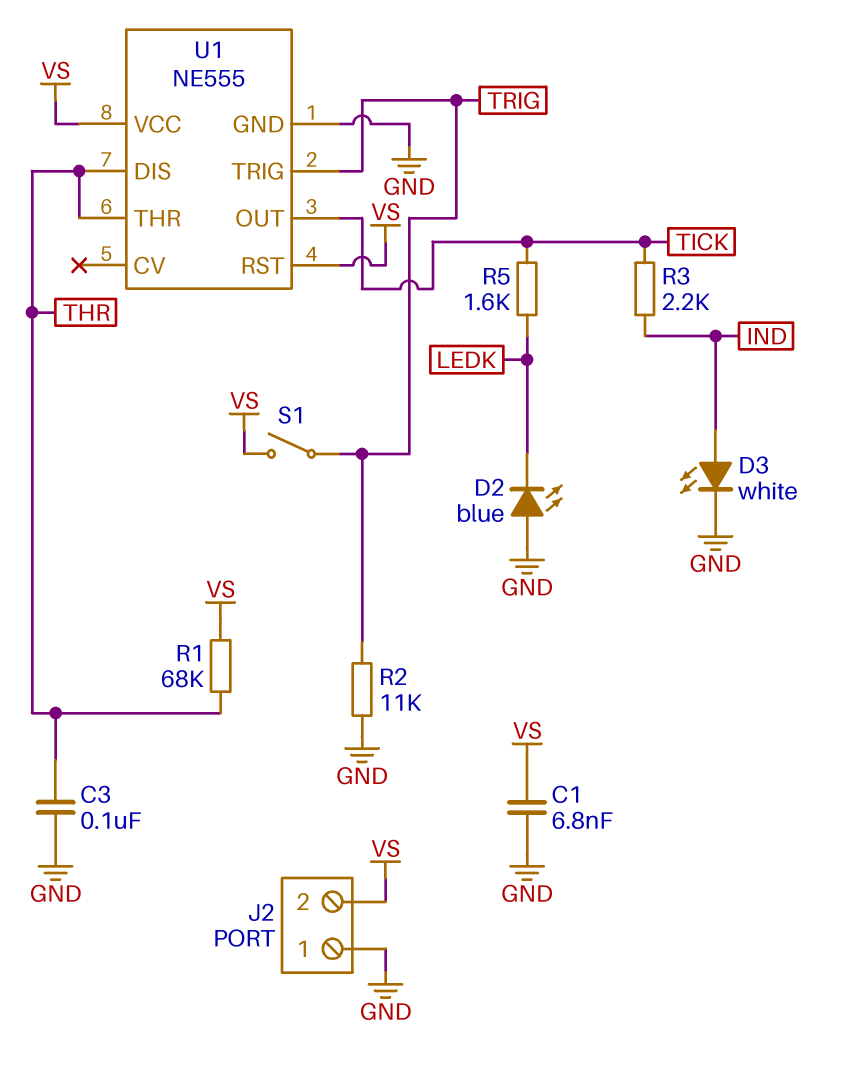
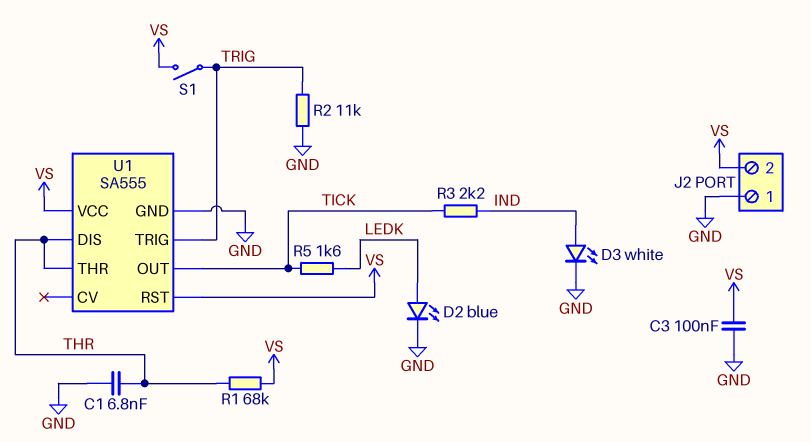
C1: 6.8nF (GND, VS) -> 6.8nF (GND, THR)
C3: 100nF (GND, THR) -> 100nF (GND, VS)
D2: LED blue (A GND, K LEDK) -> LED blue (A LEDK, K GND)
U1: NE555 -> SA555

